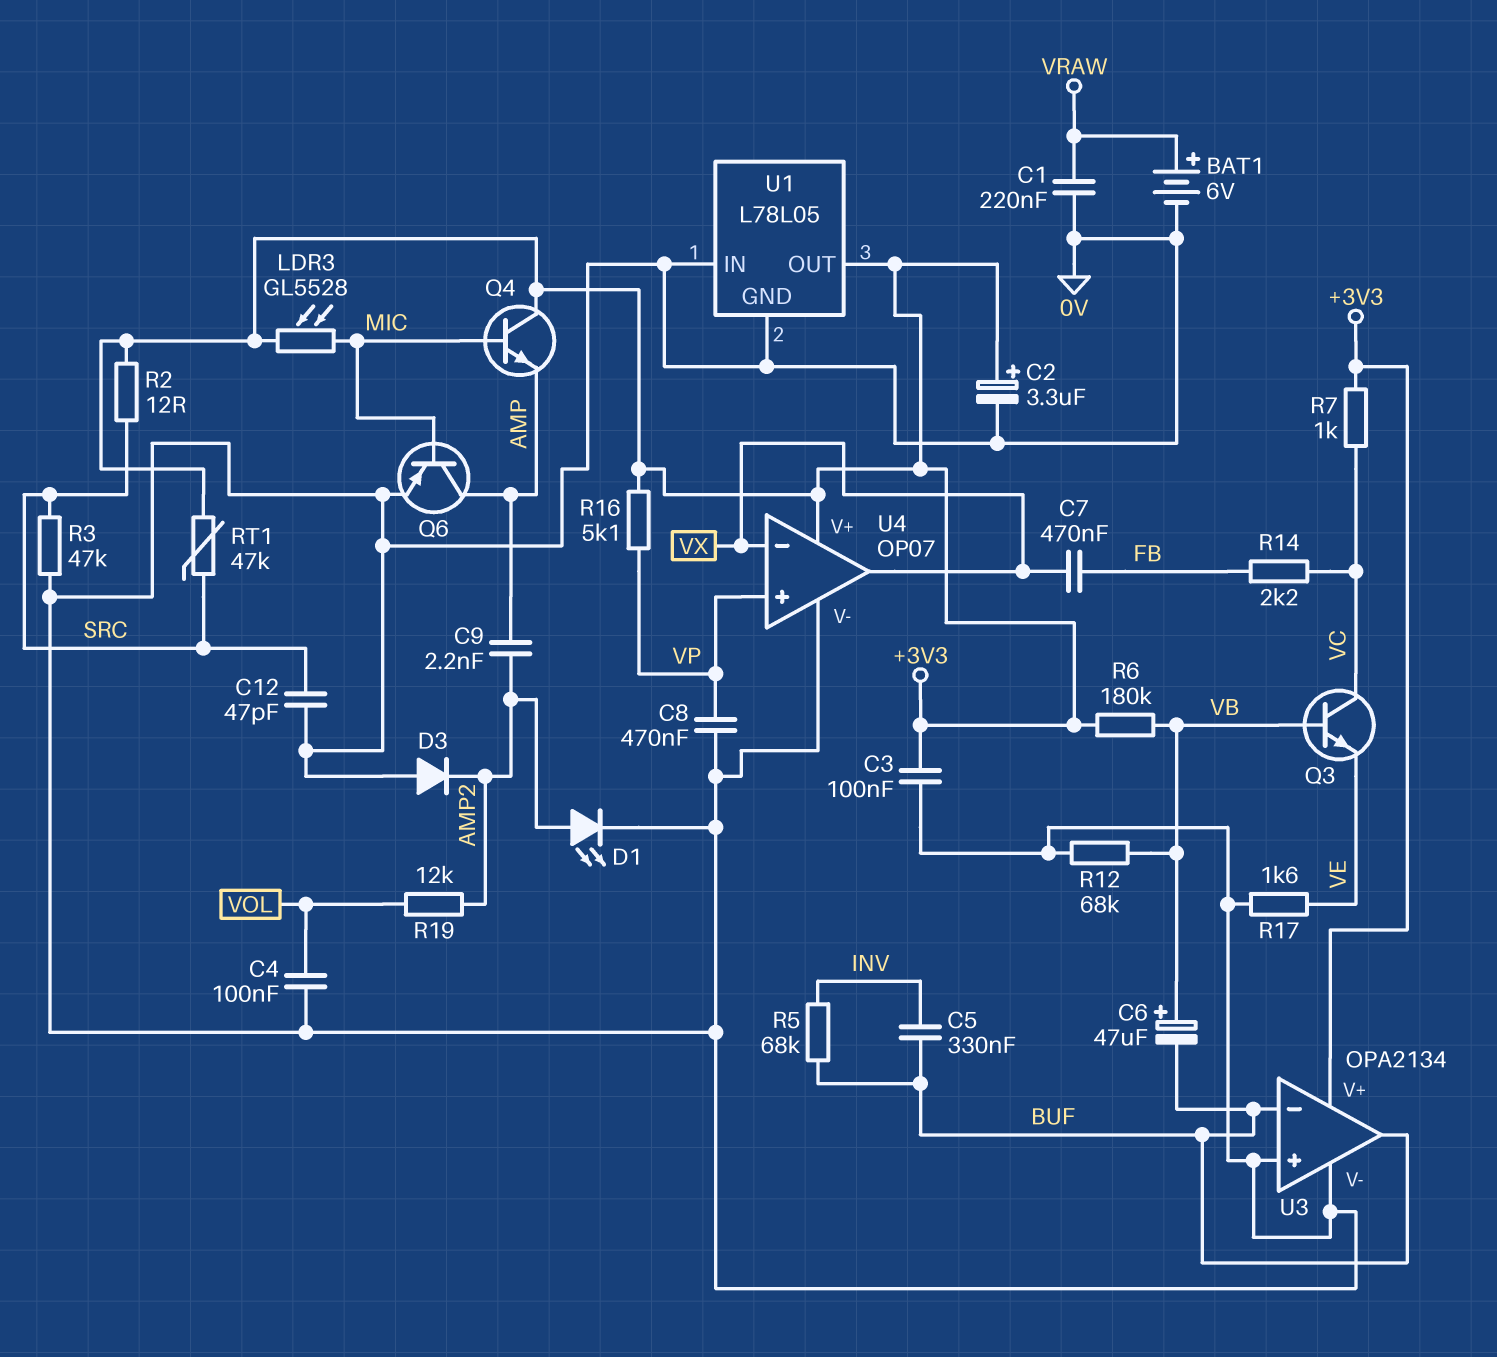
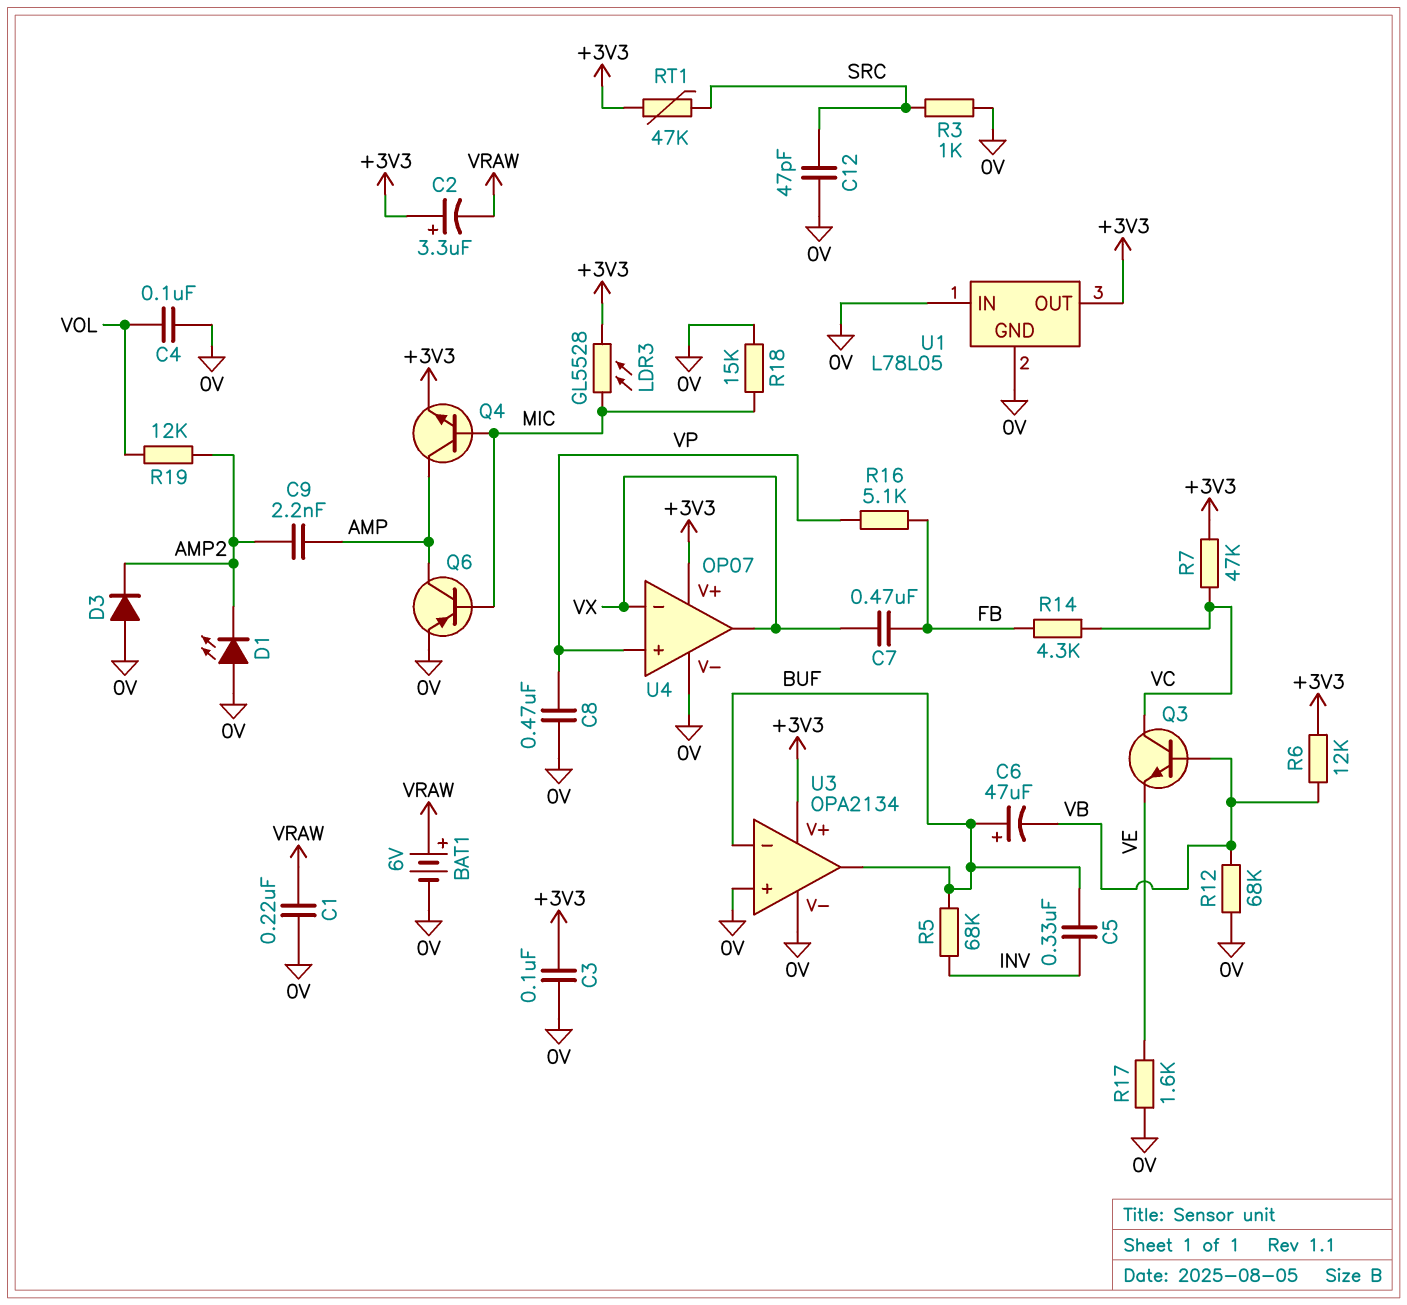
C2: 3.3uF (plus +3V3, minus 0V) -> 3.3uF (plus +3V3, minus VRAW)
C6: 47uF (plus VB, minus BUF) -> 47uF (plus BUF, minus VB)
D1: LED (A AMP2, K 0V) -> LED (A 0V, K AMP2)
Q4: NPN (B MIC, C +3V3, E AMP) -> NPN (B MIC, C AMP, E +3V3)
R2: 12 (+3V3, SRC) -> none
R3: 47k (0V, SRC) -> 1k (0V, SRC)
R6: 180k (+3V3, VB) -> 12k (+3V3, VB)
R7: 1k (+3V3, VC) -> 47k (+3V3, VC)
R14: 2.2k (FB, VC) -> 4.3k (FB, VC)
R16: 5.1k (+3V3, VP) -> 5.1k (FB, VP)
R18: none -> 15k (0V, MIC)

